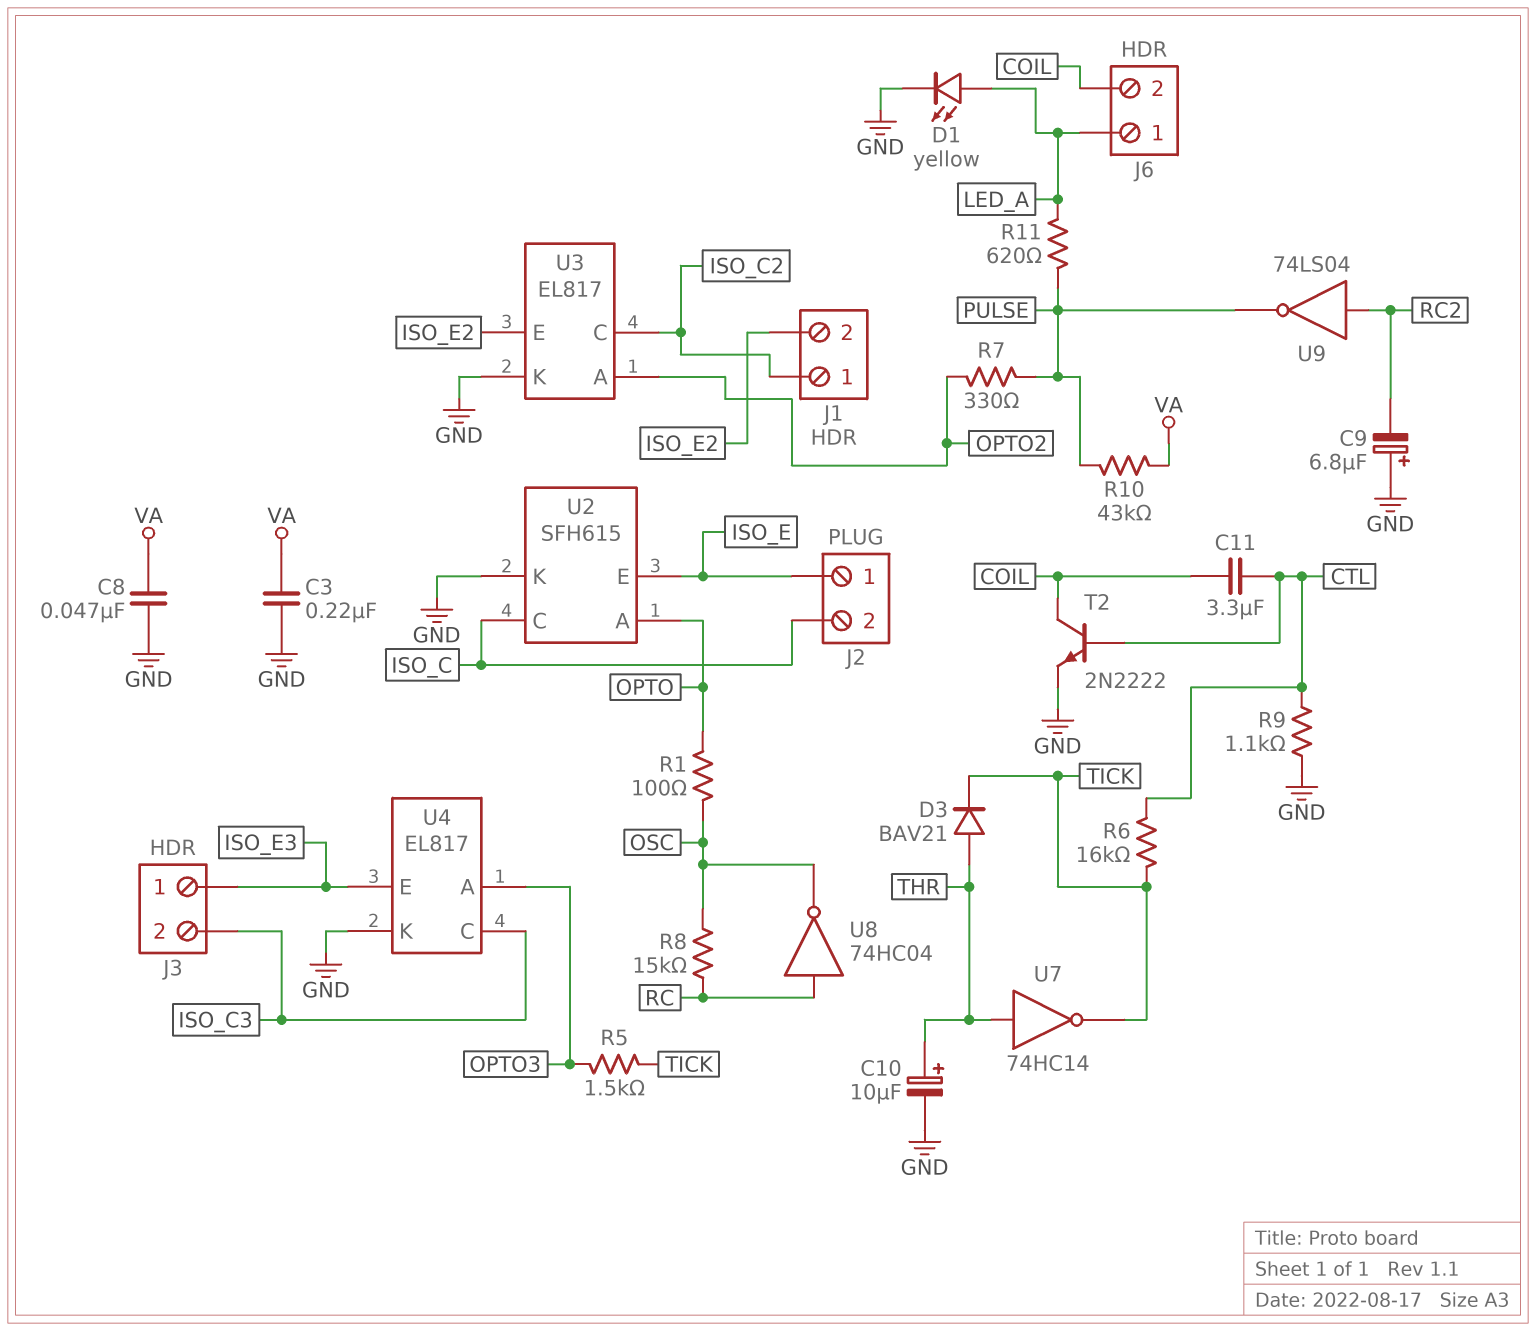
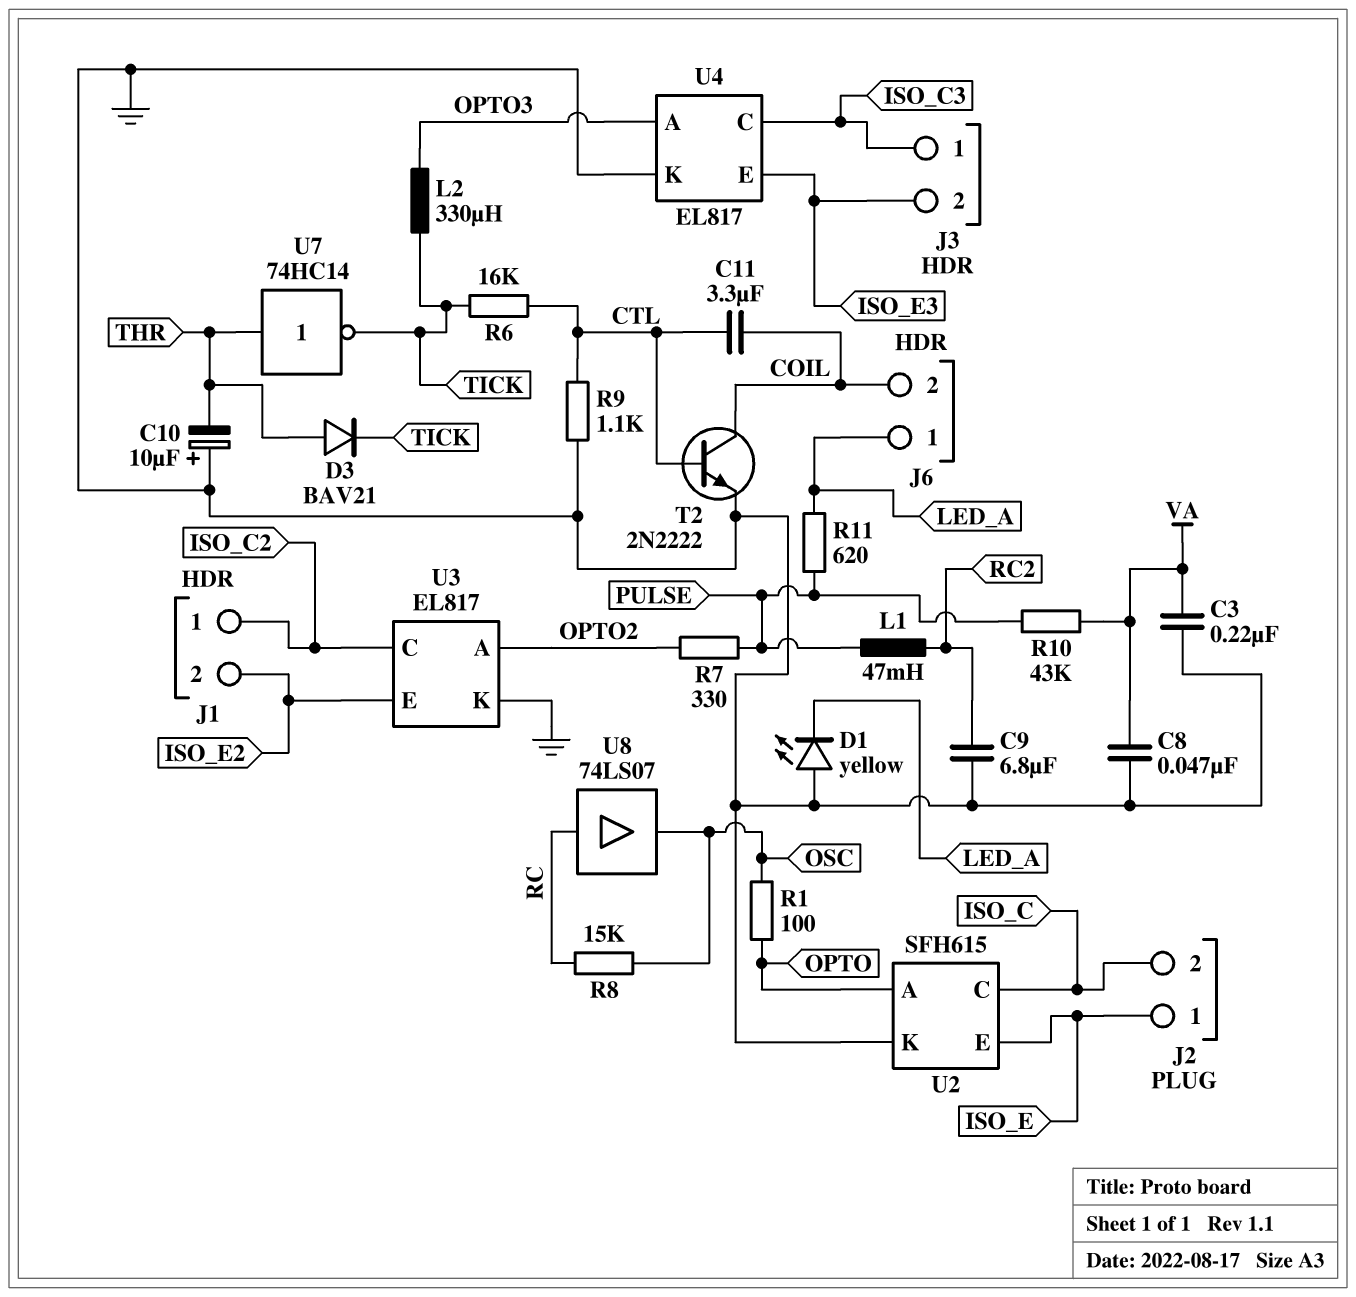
C9: 6.8uF (plus GND, minus RC2) -> 6.8uF (GND, RC2)
C10: 10uF (plus THR, minus GND) -> 10uF (plus GND, minus THR)
D1: LED yellow (A LED_A, K GND) -> LED yellow (A GND, K LED_A)
J3 pin 1: ISO_E3 -> ISO_C3
J3 pin 2: ISO_C3 -> ISO_E3
L1: none -> 47mH (PULSE, RC2)
L2: none -> 330uH (OPTO3, TICK)
R5: 1.5k (OPTO3, TICK) -> none
U8: NOT 74HC04 (in RC, out OSC) -> buffer 74LS07 (in RC, out OSC)
U9: NOT 74LS04 (in RC2, out PULSE) -> none

